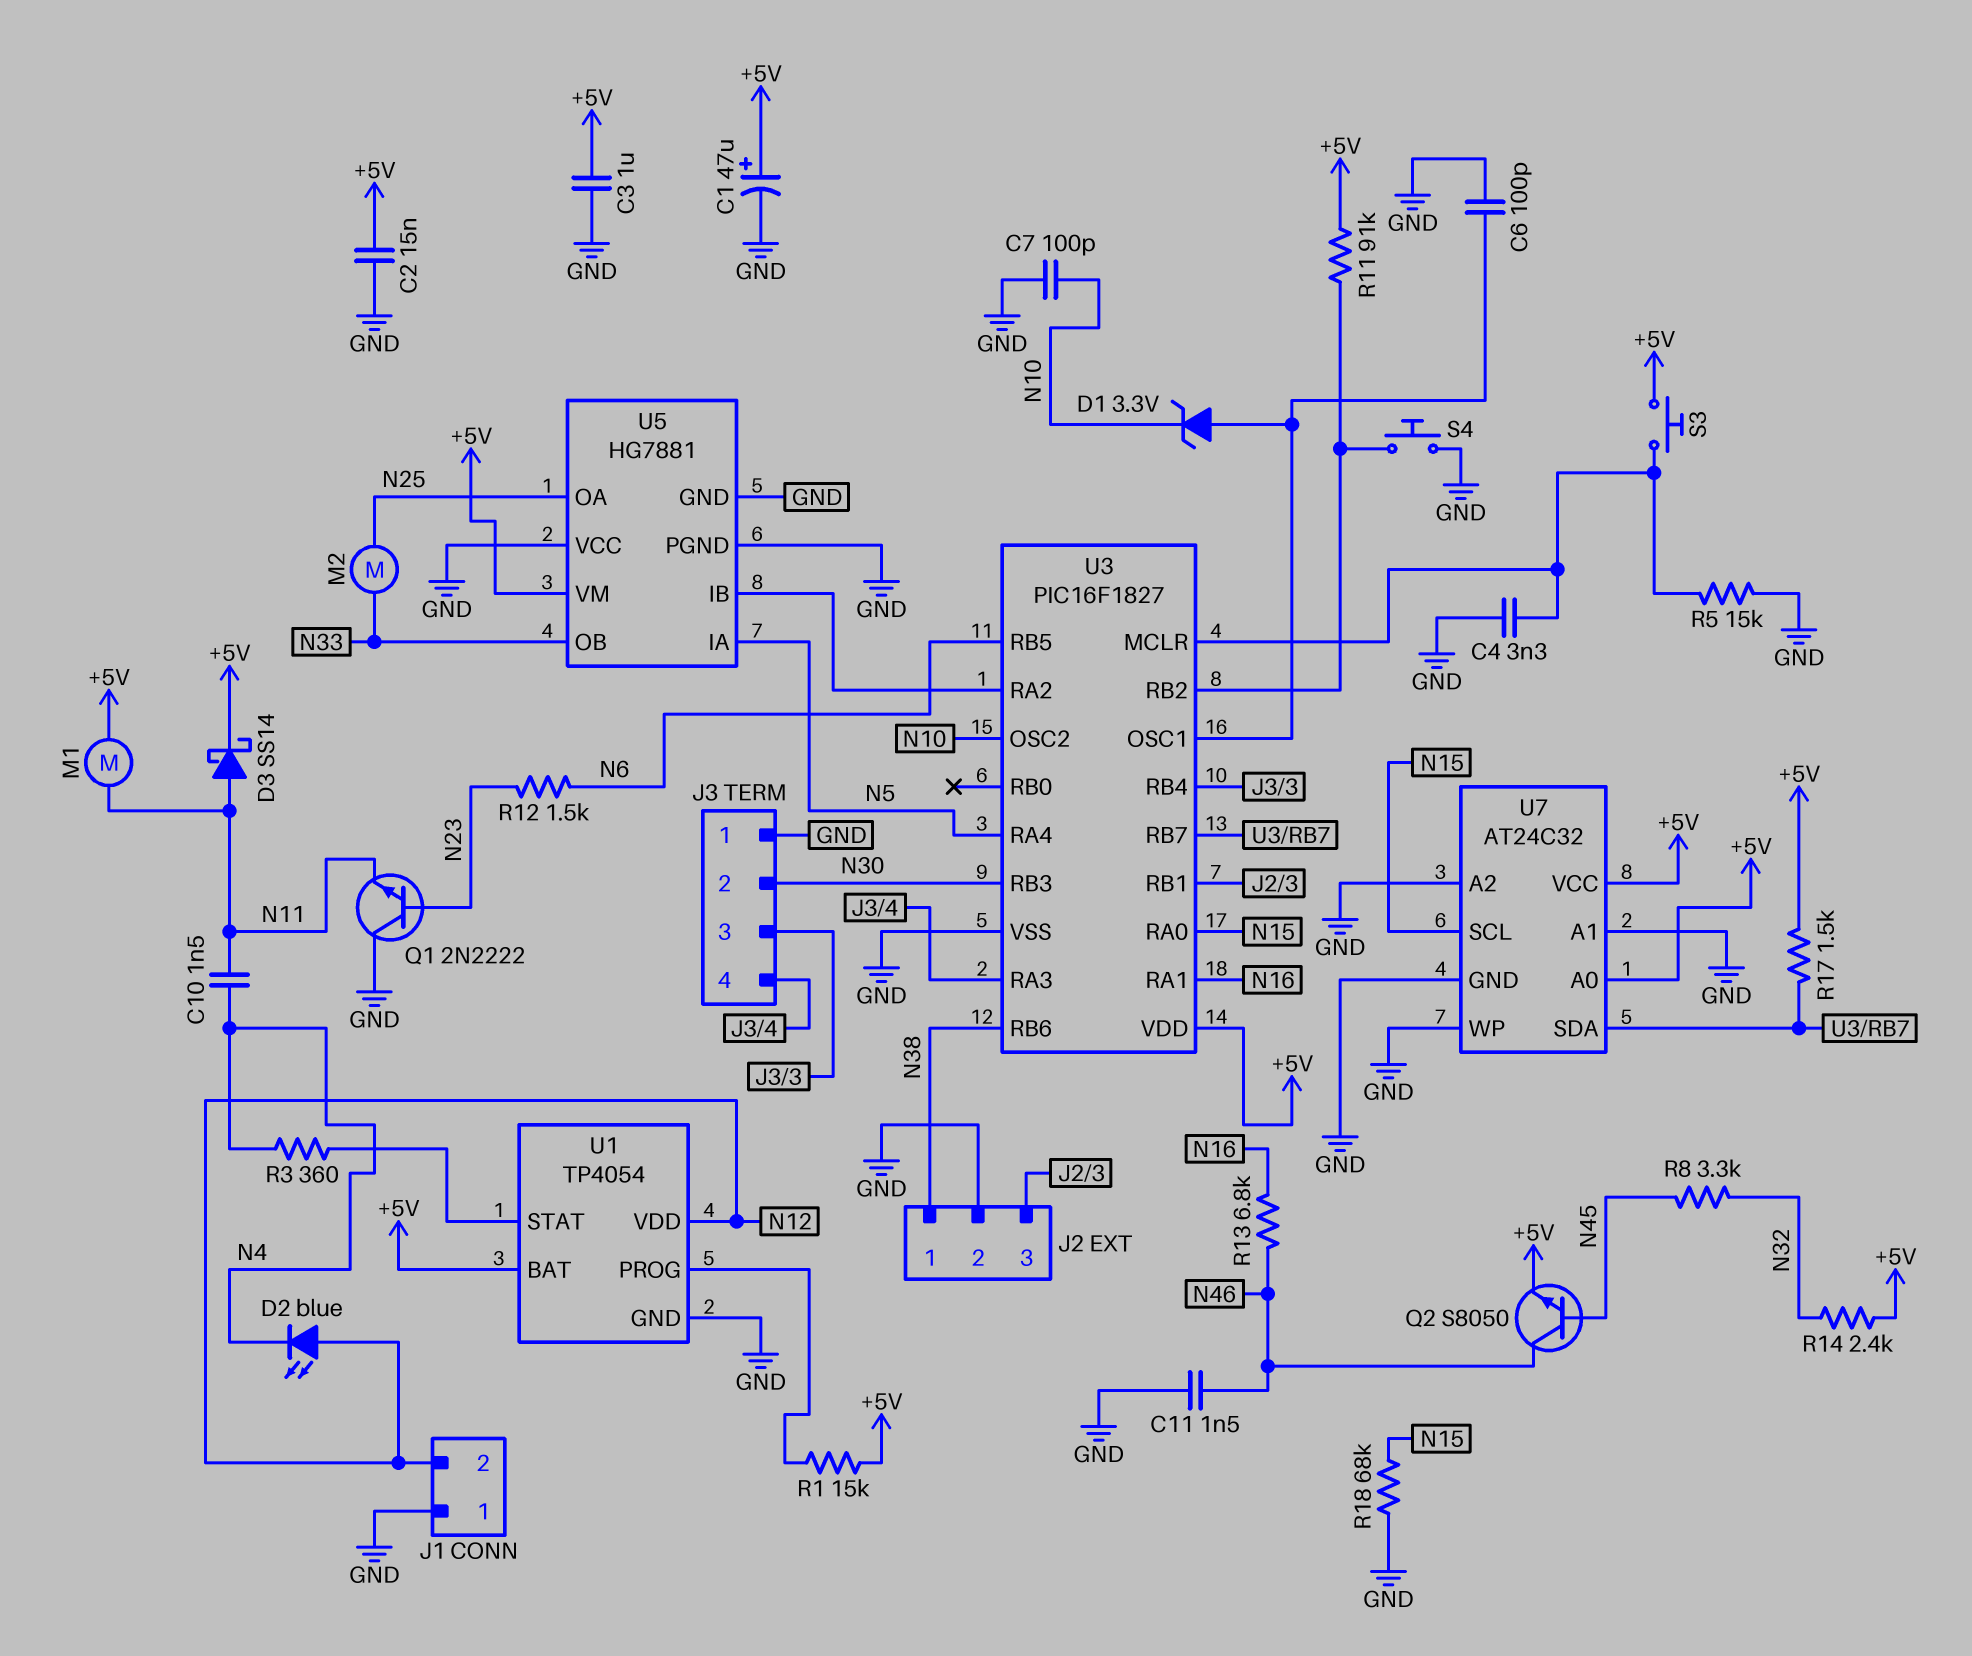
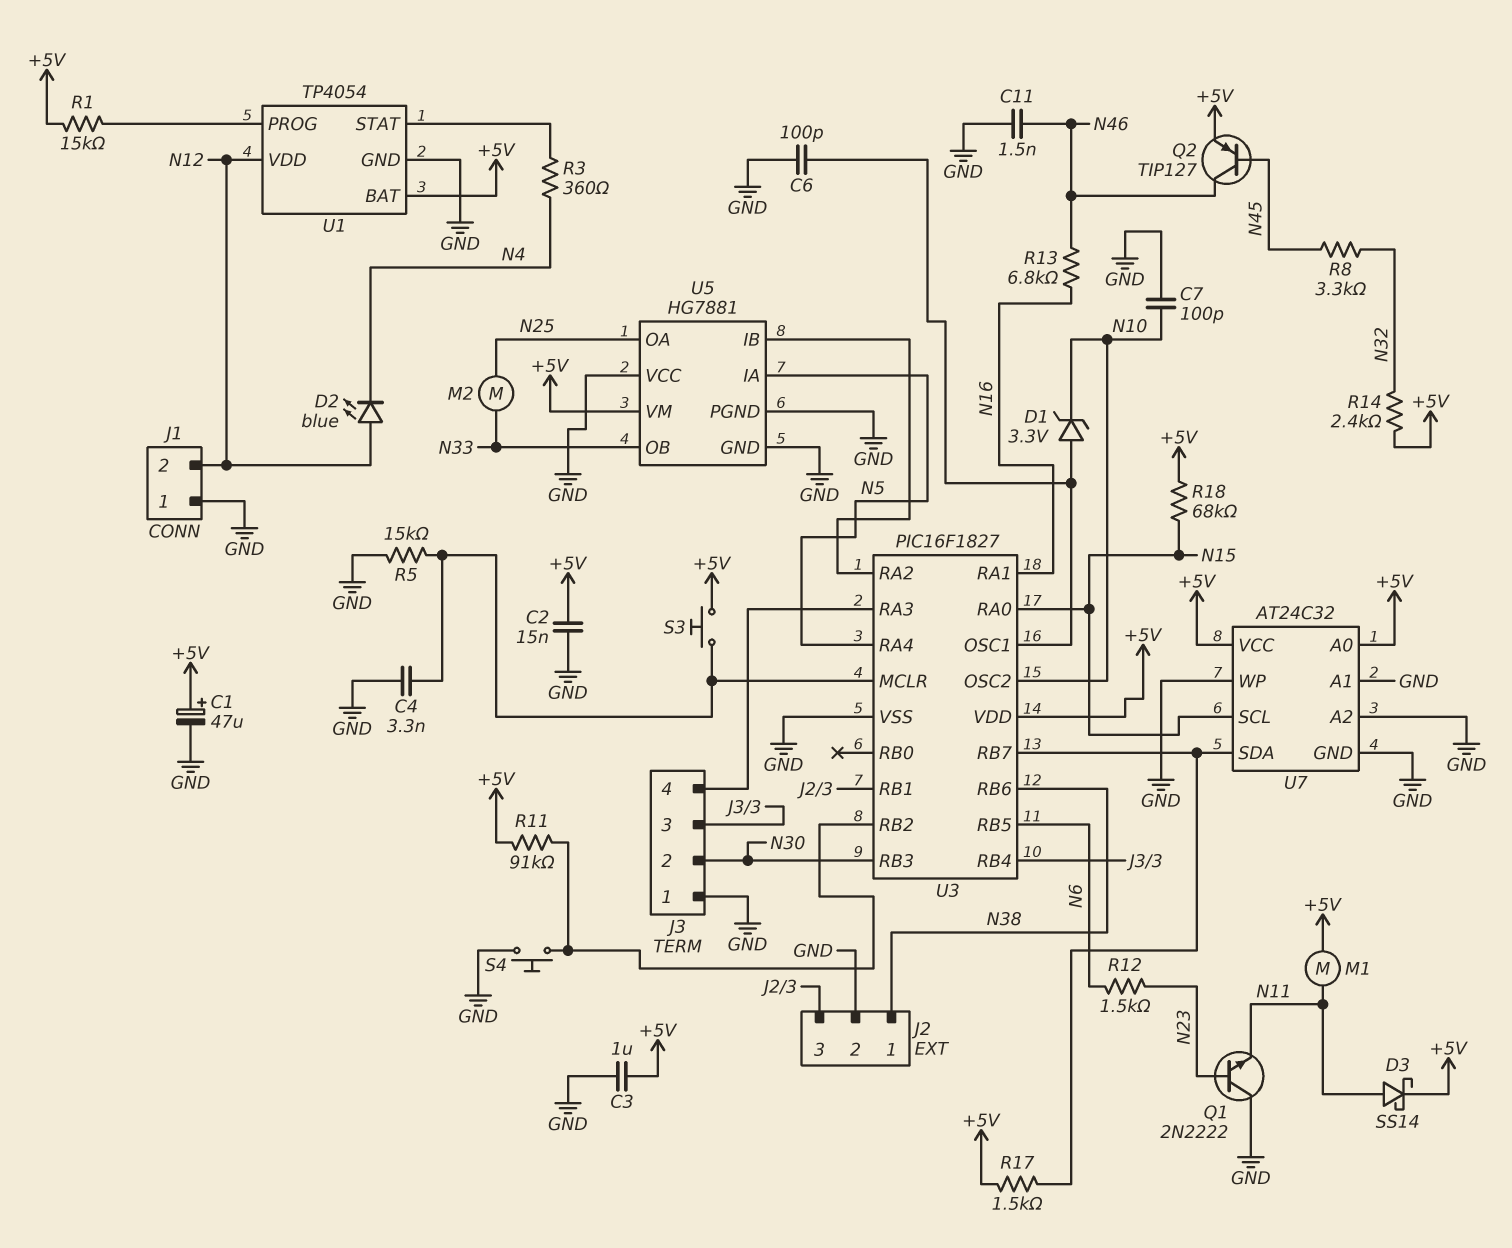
C10: 1.5nF (N4, N11) -> none
Q2: NPN S8050 (B N45, C N46, E +5V) -> PNP TIP127 (B N45, C N46, E +5V)
R18: 68k (GND, N15) -> 68k (+5V, N15)

